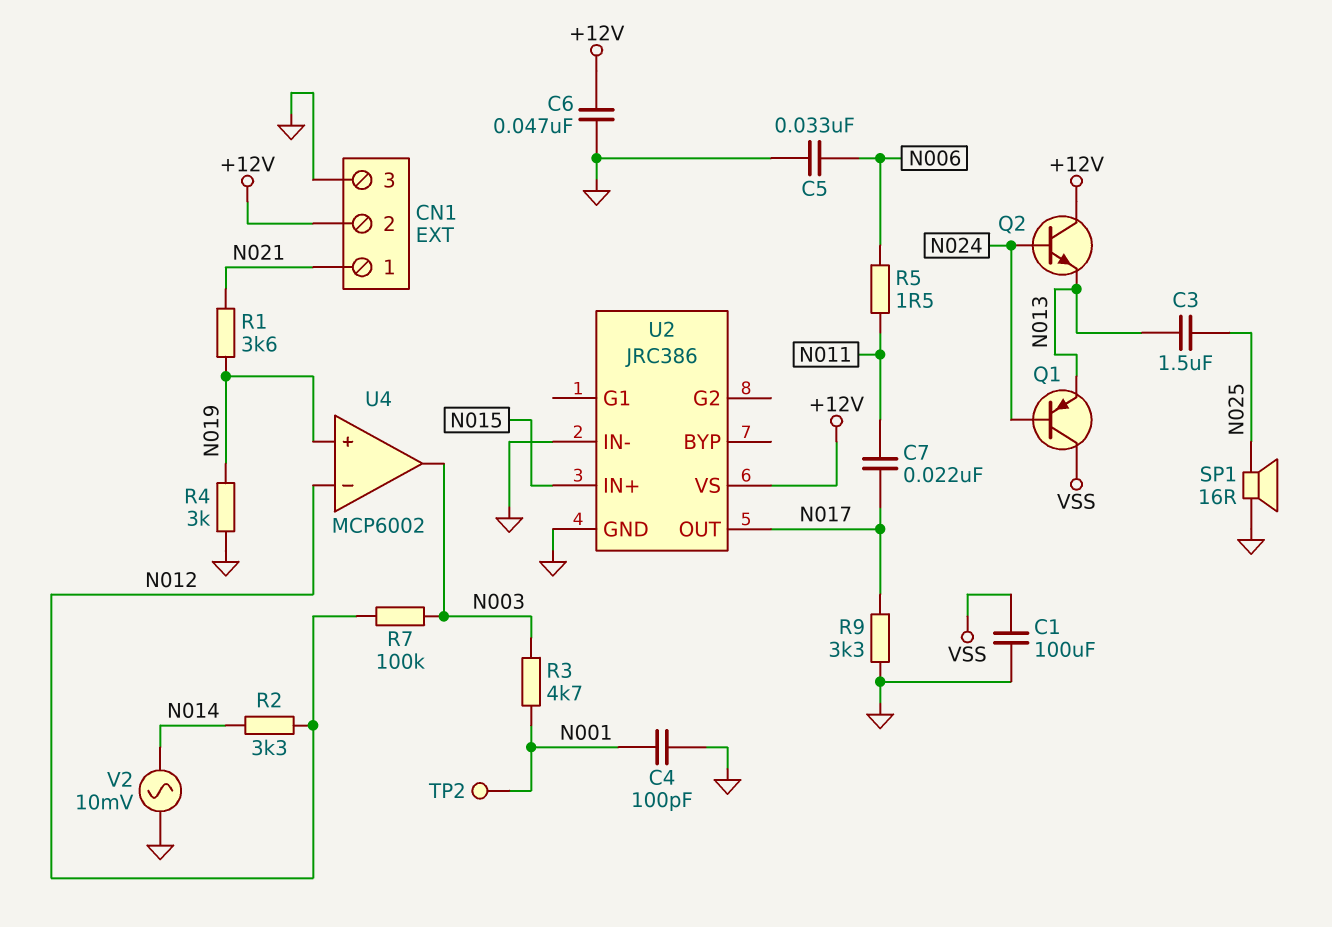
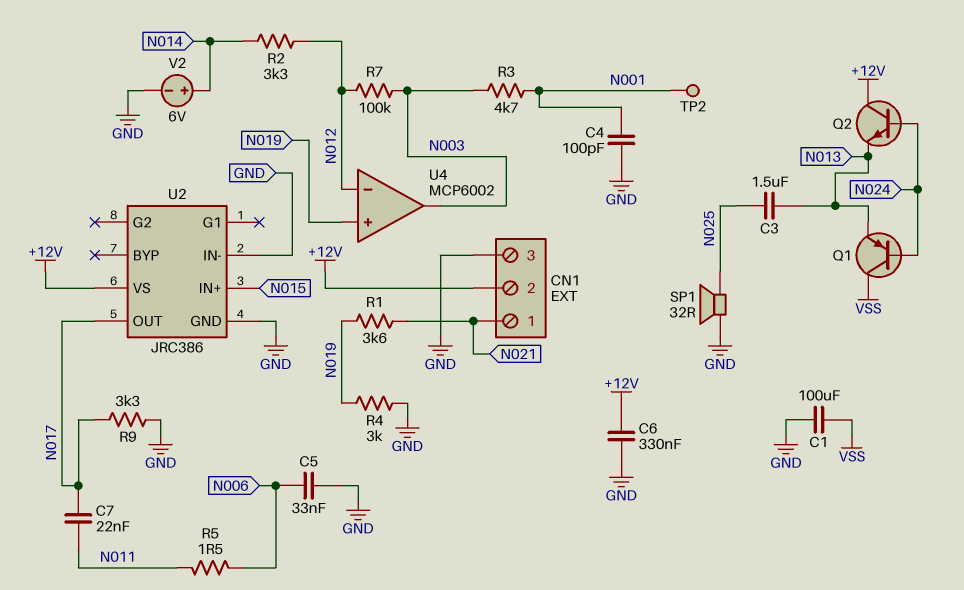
C6: 47nF (+12V, GND) -> 330nF (+12V, GND)
SP1: speaker 16R (GND, N025) -> speaker 32R (GND, N025)
V2: AC 10mV (GND, N014) -> 6V (plus N014, minus GND)

